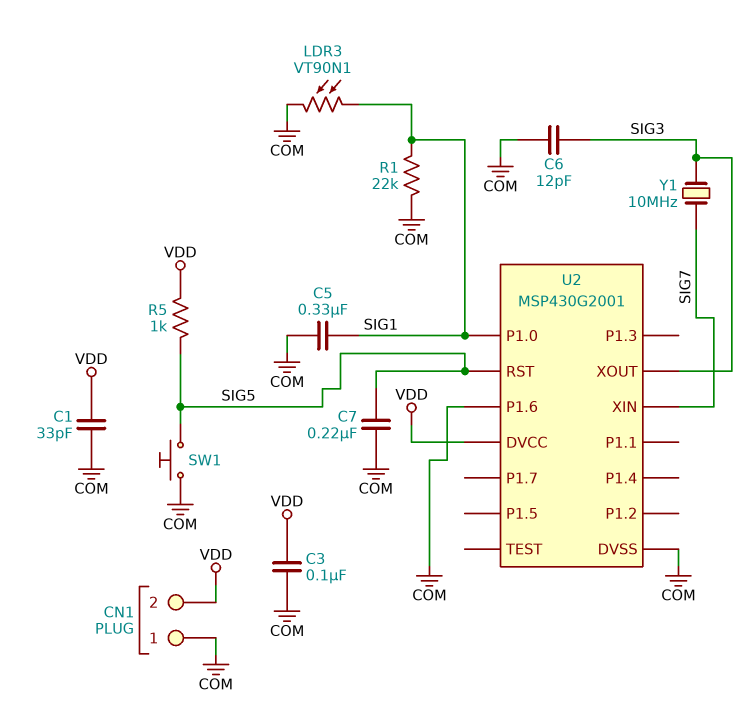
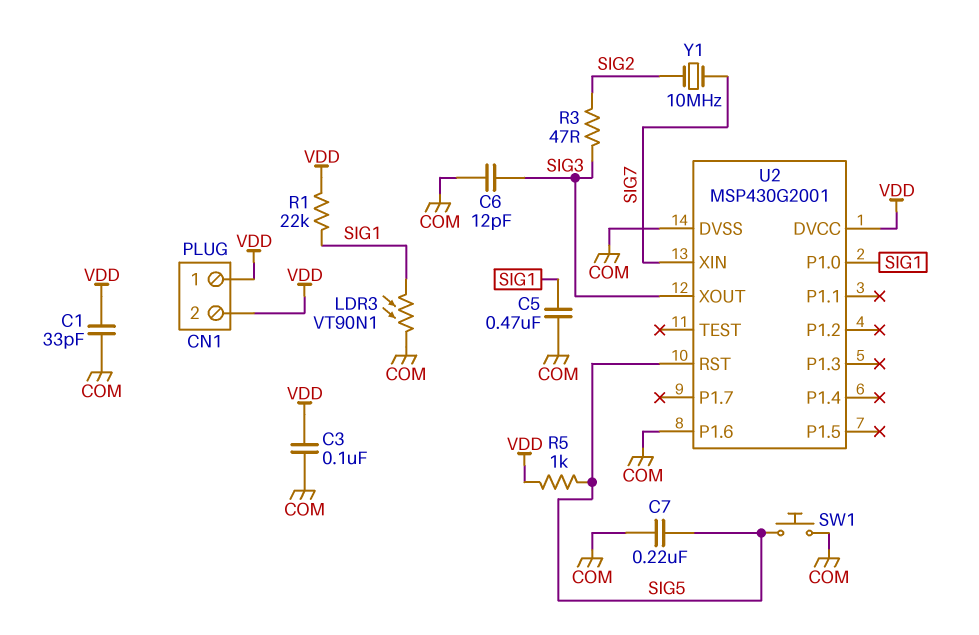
C5: 330nF (COM, SIG1) -> 470nF (COM, SIG1)
CN1 pin 1: COM -> VDD
R1: 22k (COM, SIG1) -> 22k (SIG1, VDD)
R3: none -> 47 (SIG2, SIG3)
Y1: 10MHz (SIG3, SIG7) -> 10MHz (SIG2, SIG7)

